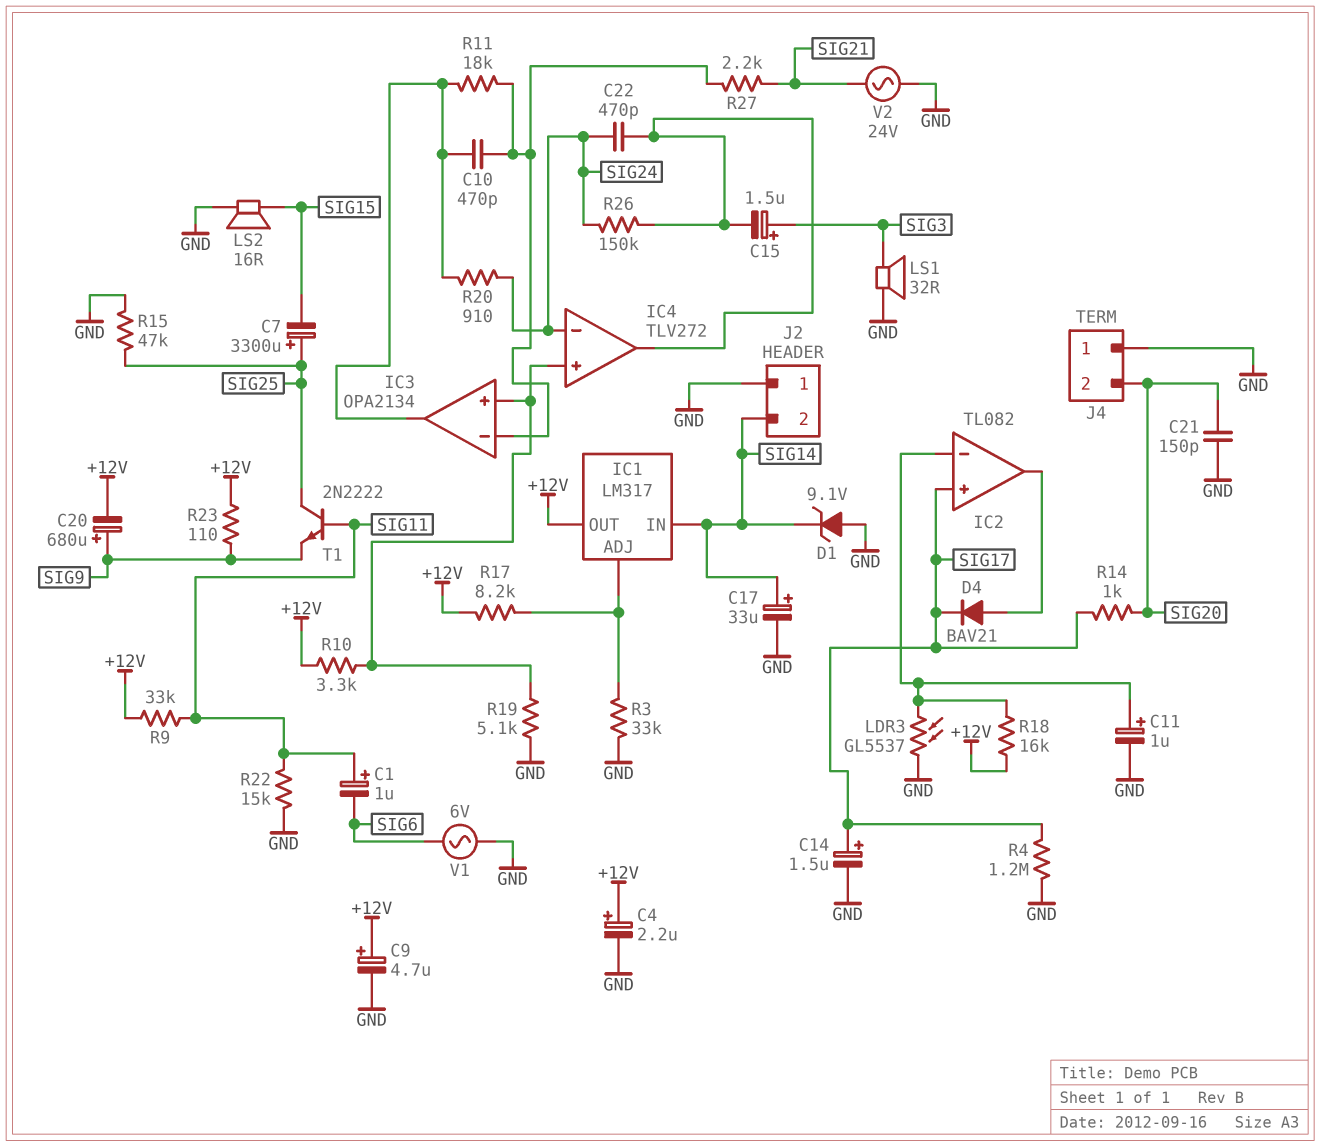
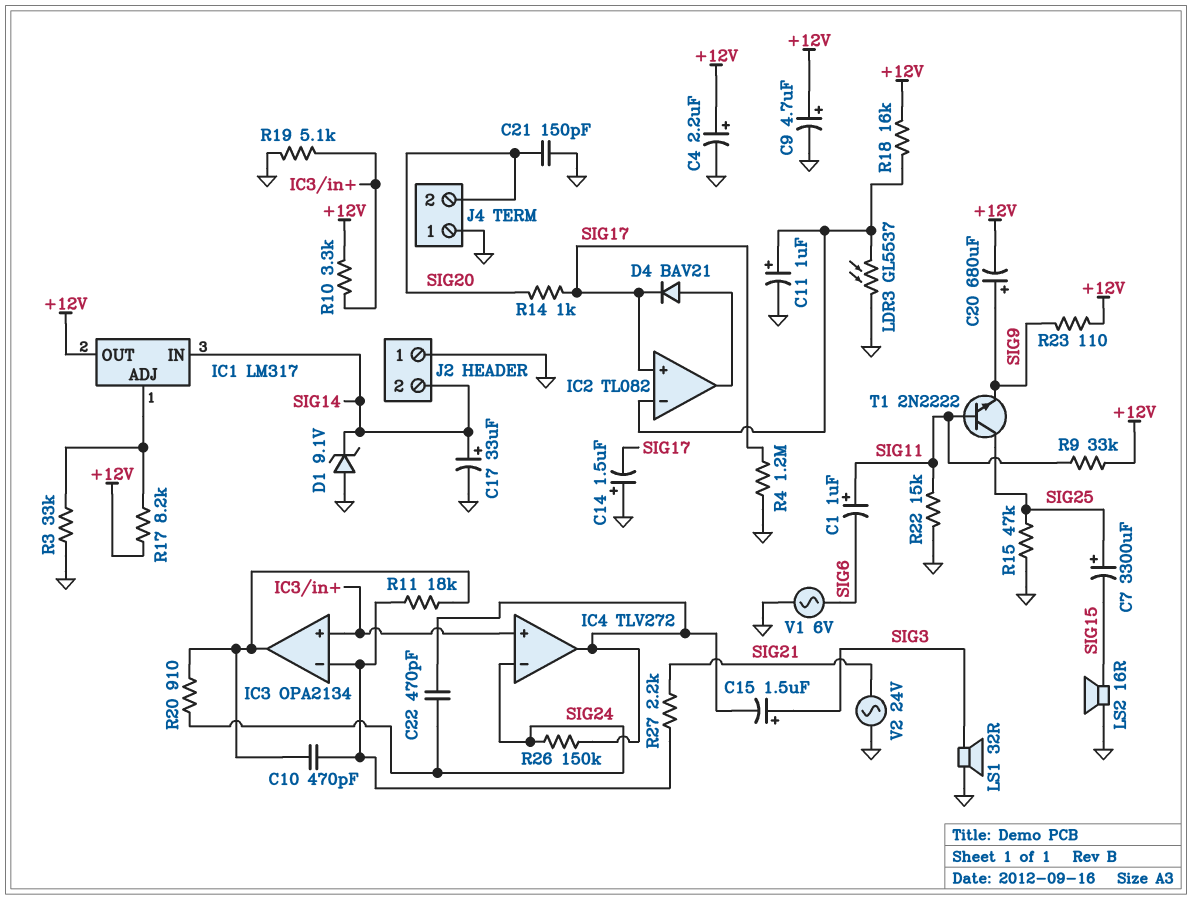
C14: 1.5uF (plus SIG17, minus GND) -> 1.5uF (plus GND, minus SIG17)

